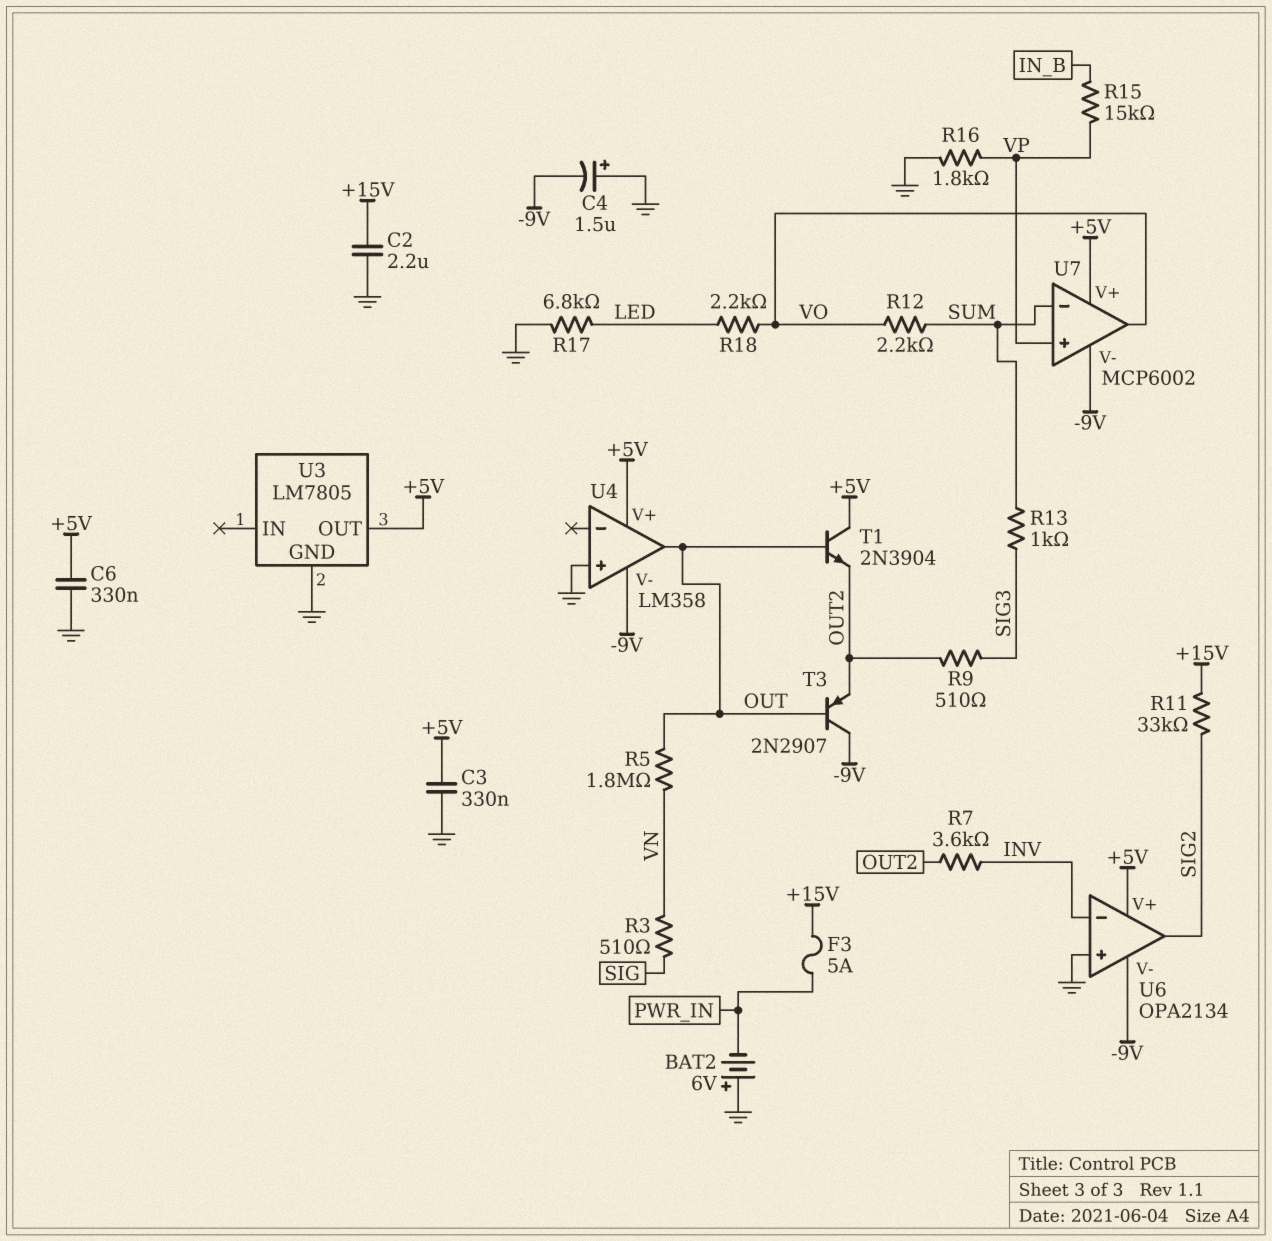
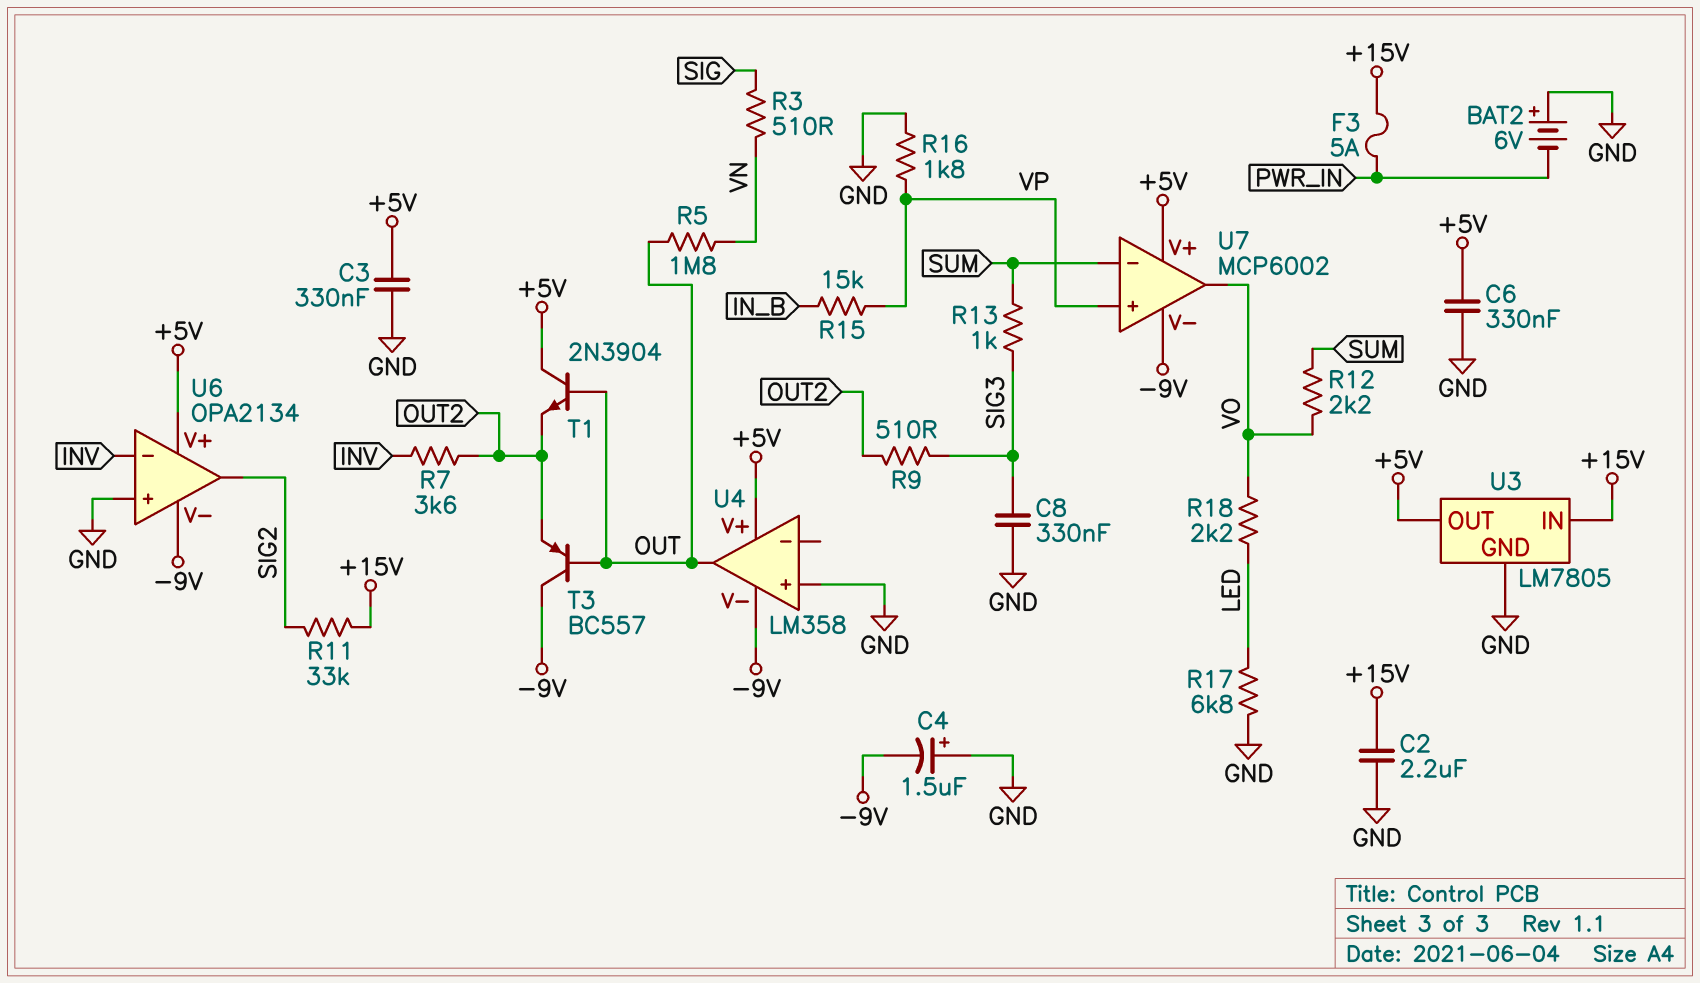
C8: none -> 330nF (GND, SIG3)
T3: PNP 2N2907 (B OUT, C -9V, E OUT2) -> PNP BC557 (B OUT, C -9V, E OUT2)
U3 pin IN: none -> +15V

